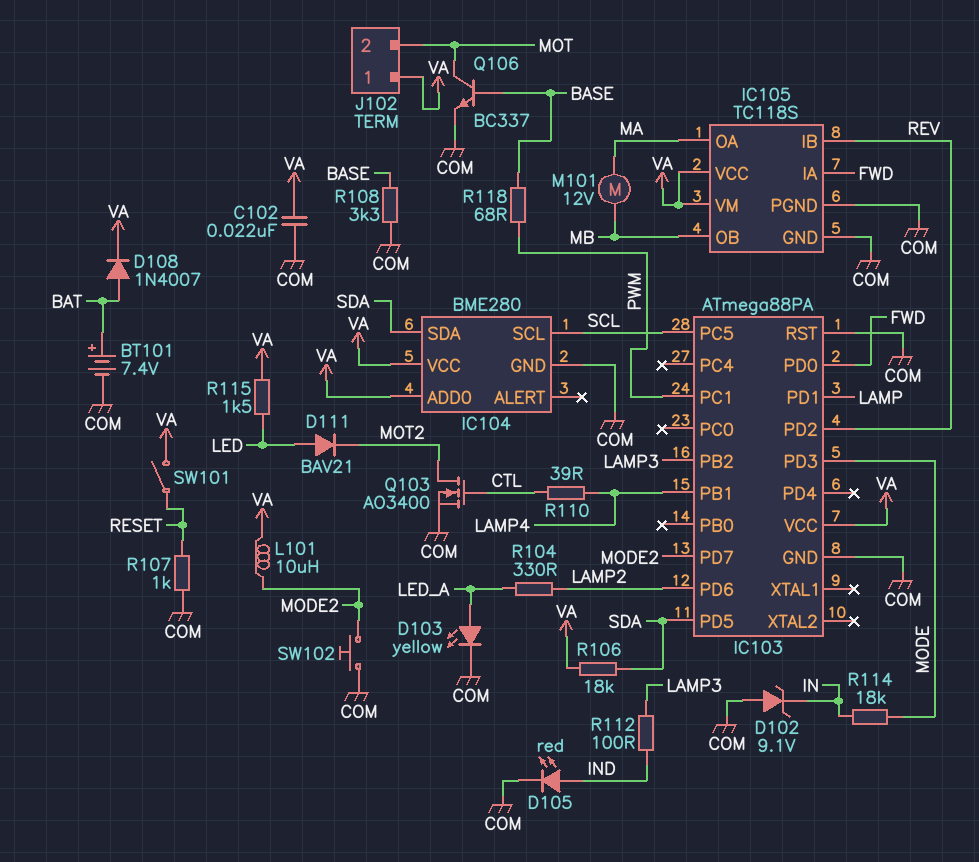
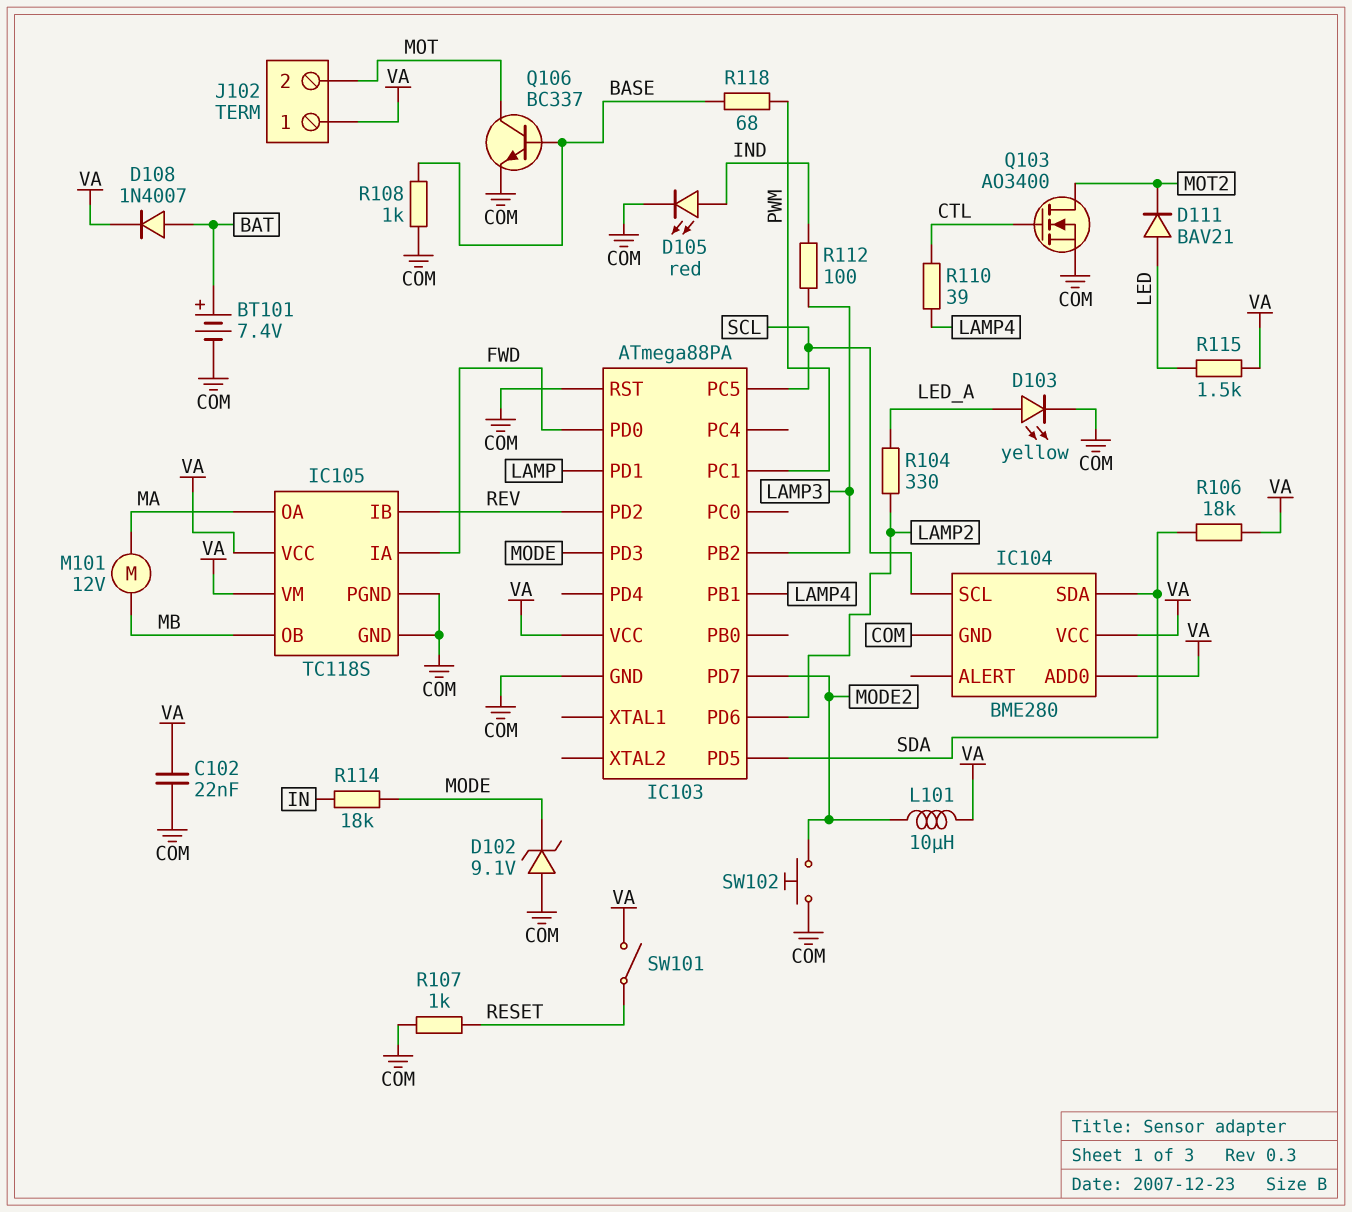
D102: zener 9.1V (A COM, K IN) -> zener 9.1V (A COM, K MODE)
R108: 3.3k (BASE, COM) -> 1k (BASE, COM)

